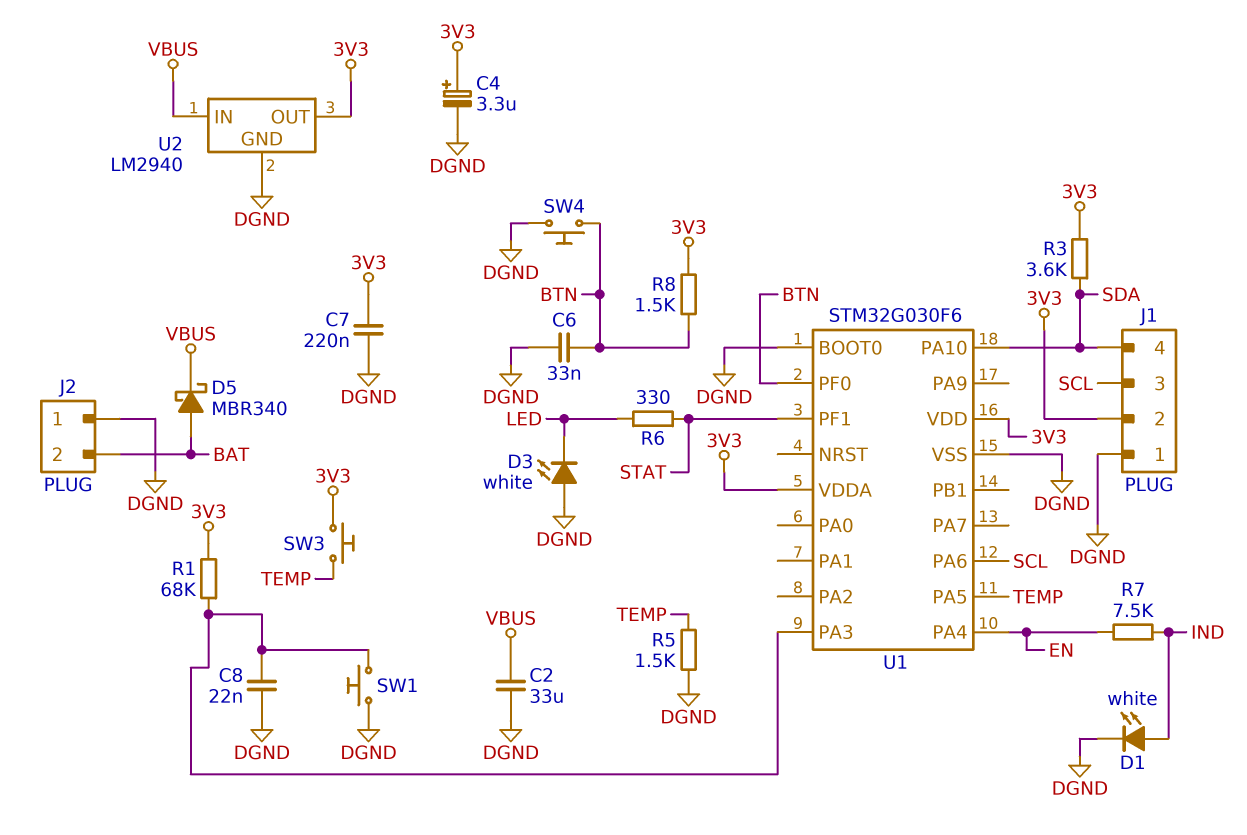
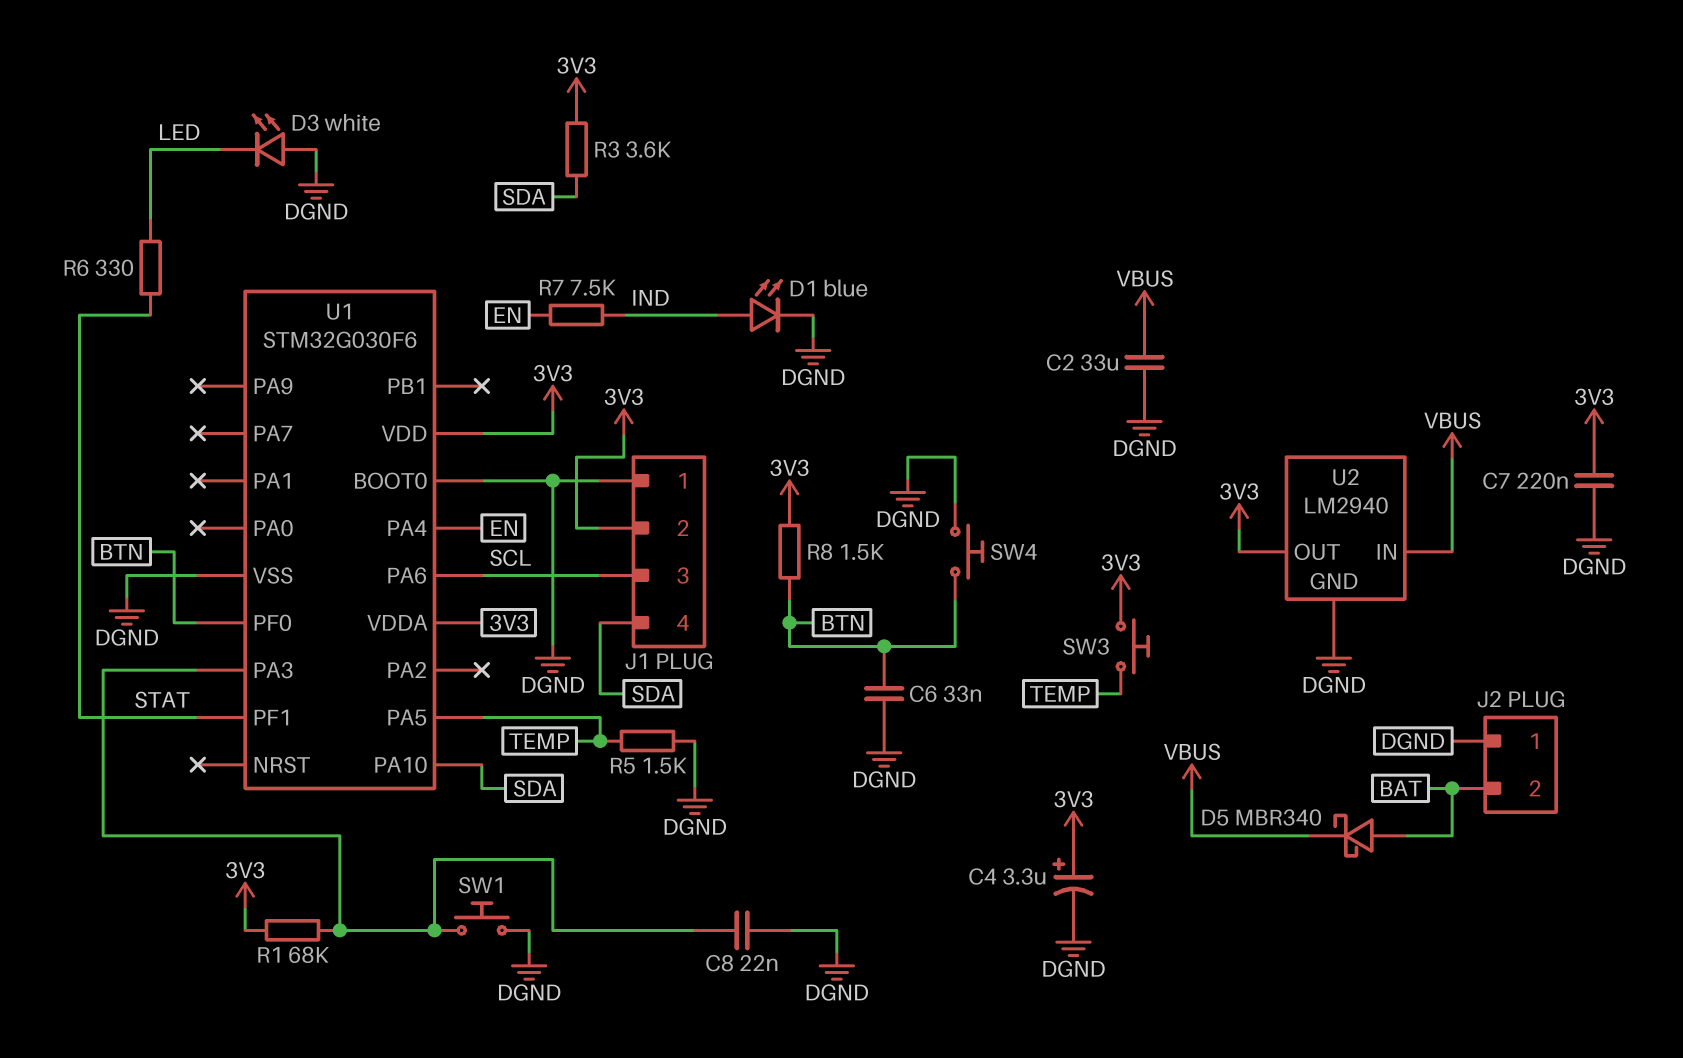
D1: LED white (A IND, K DGND) -> LED blue (A IND, K DGND)

